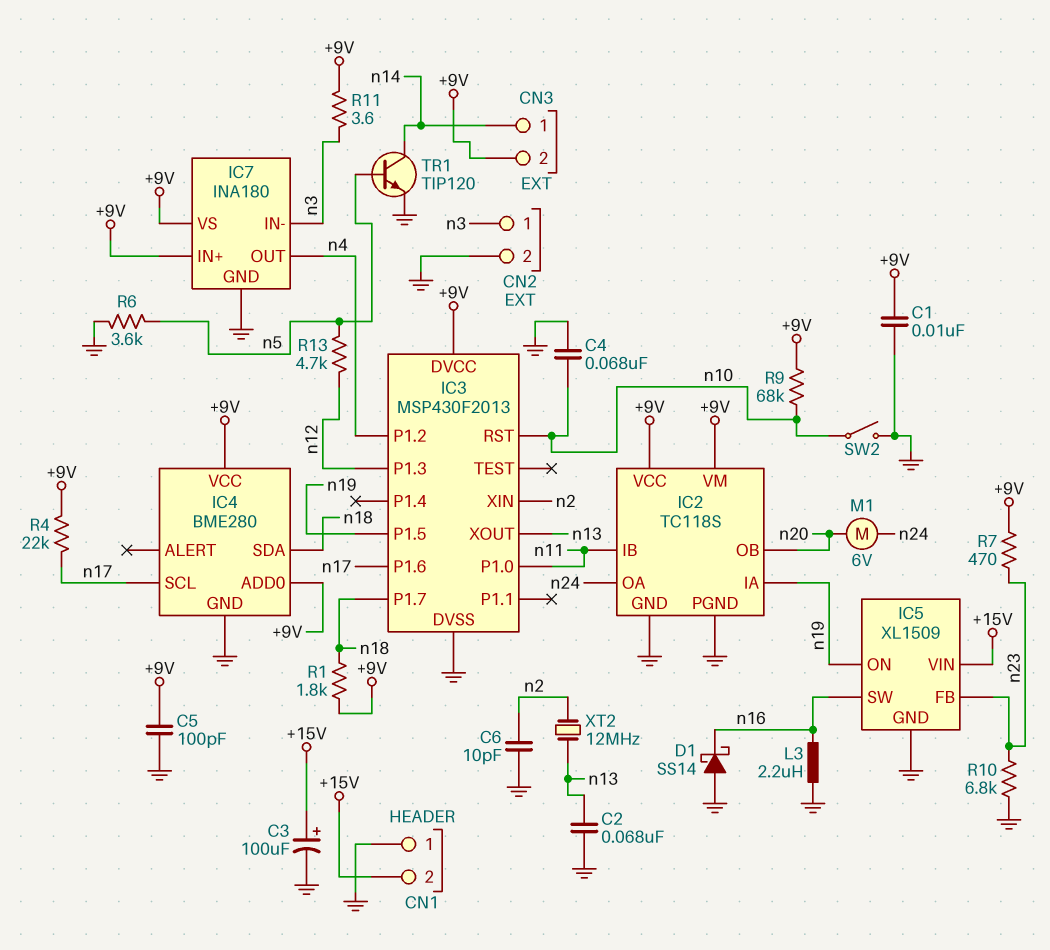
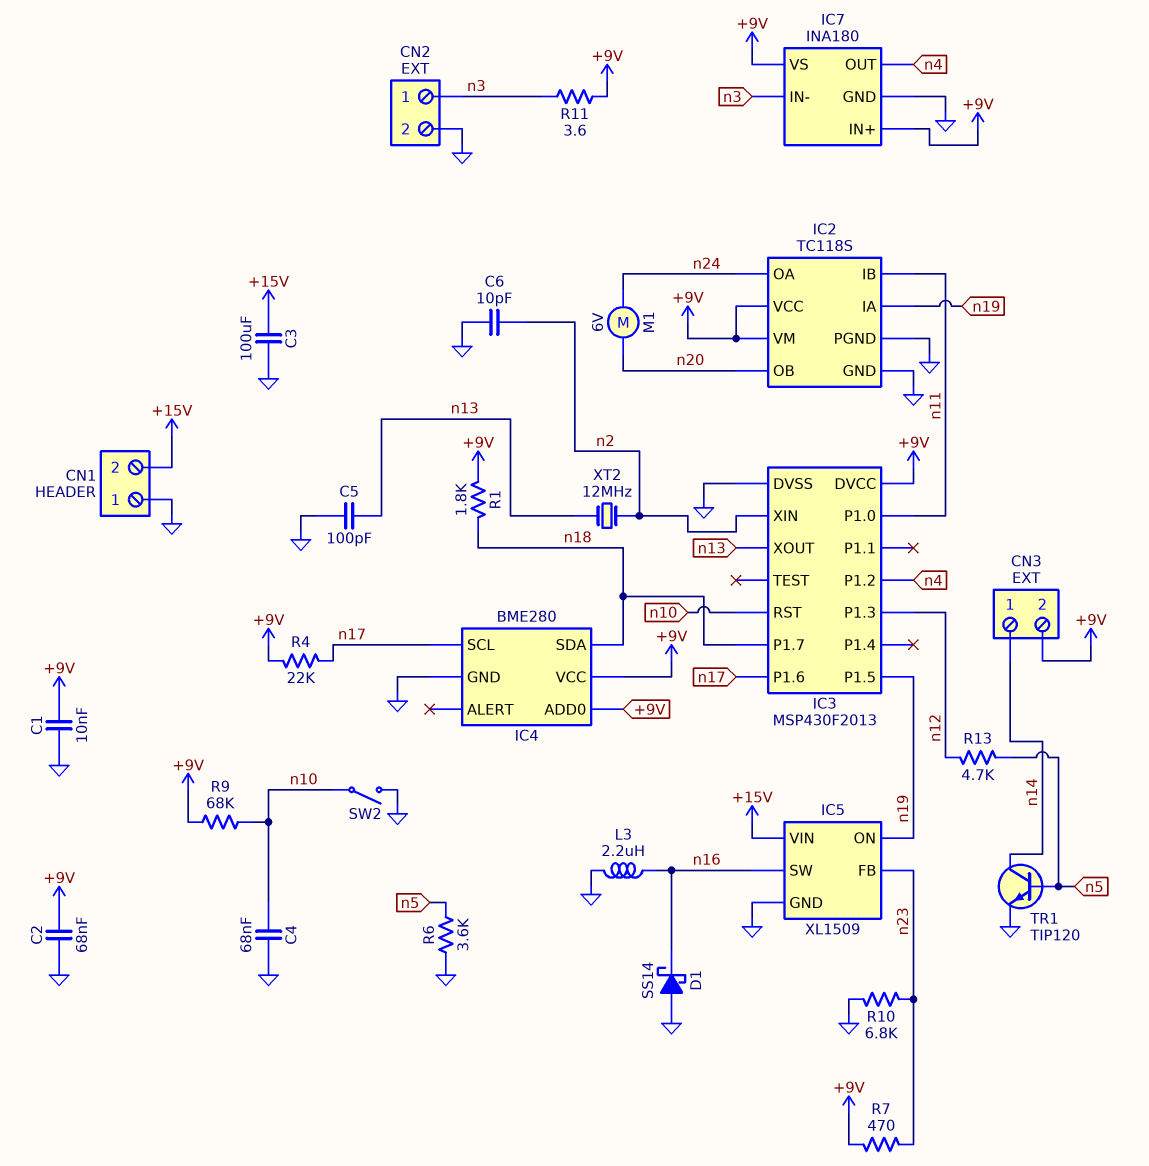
C2: 68nF (GND, n13) -> 68nF (+9V, GND)
C3: 100uF (plus +15V, minus GND) -> 100uF (+15V, GND)
C5: 100pF (+9V, GND) -> 100pF (GND, n13)

